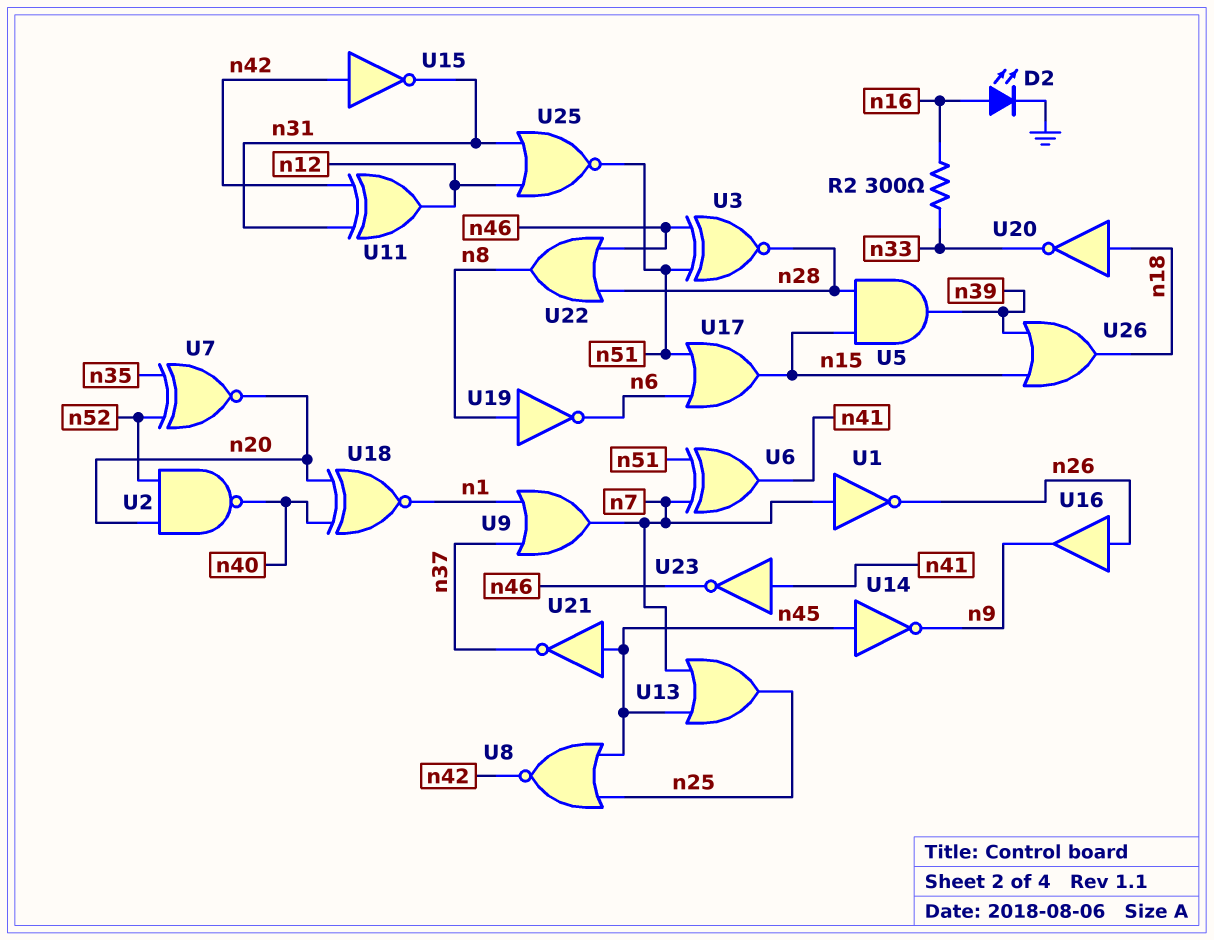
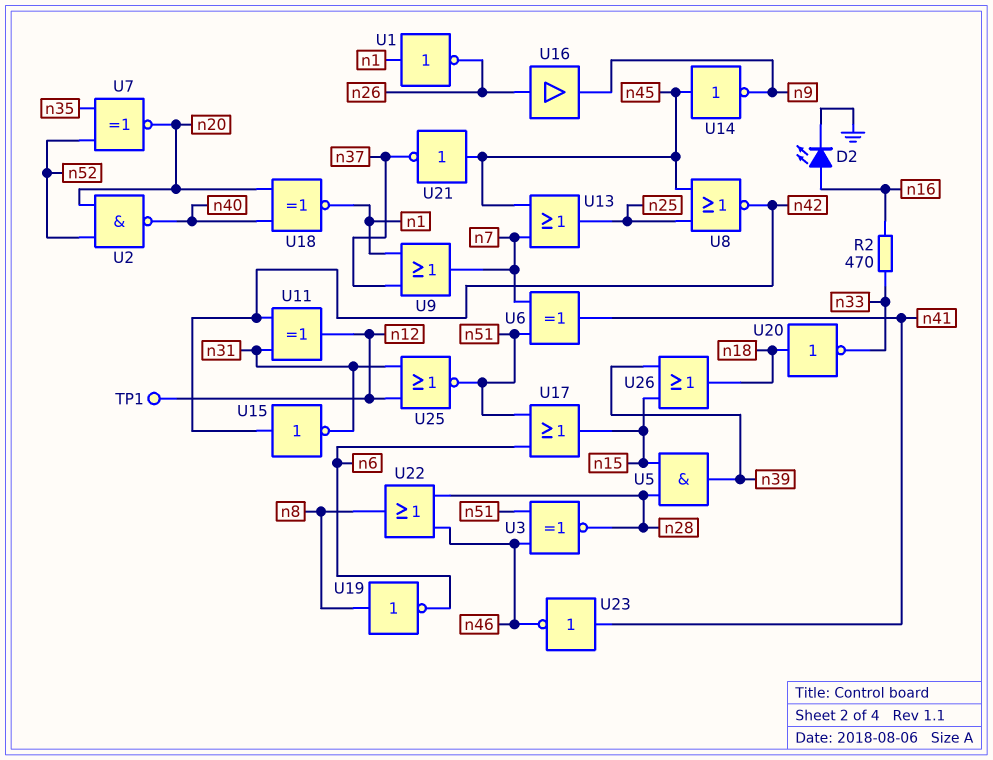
R2: 300 (n16, n33) -> 470 (n16, n33)
TP1: none -> test point (n12)
U1: NOT (in n7, out n26) -> NOT (in n1, out n26)

